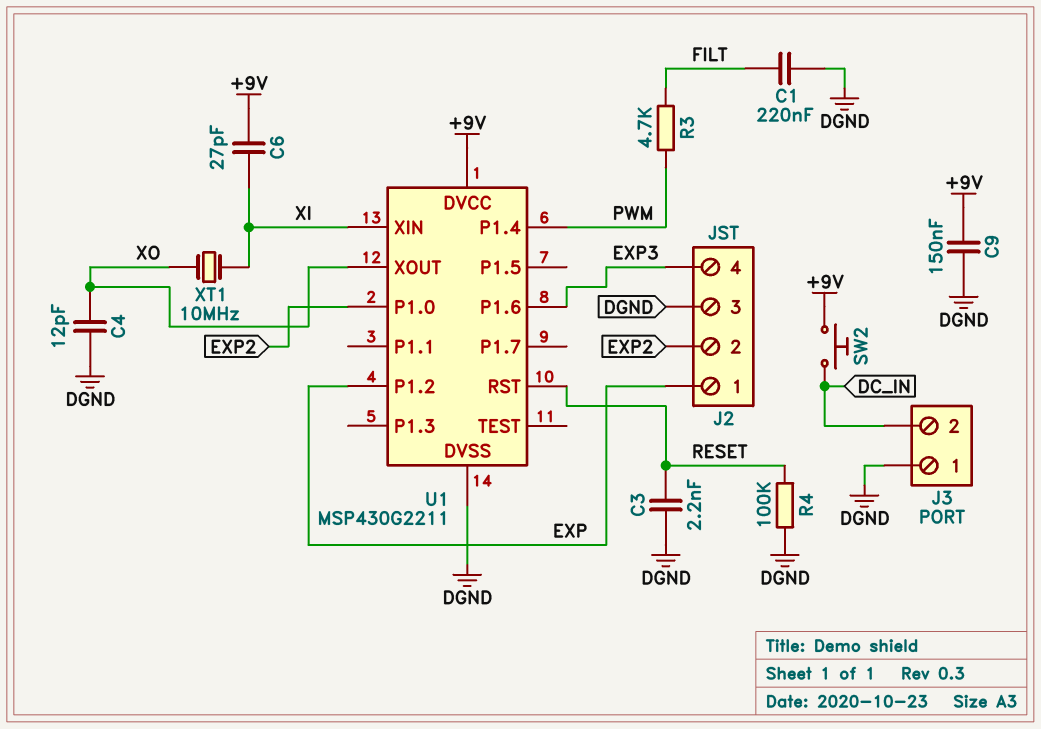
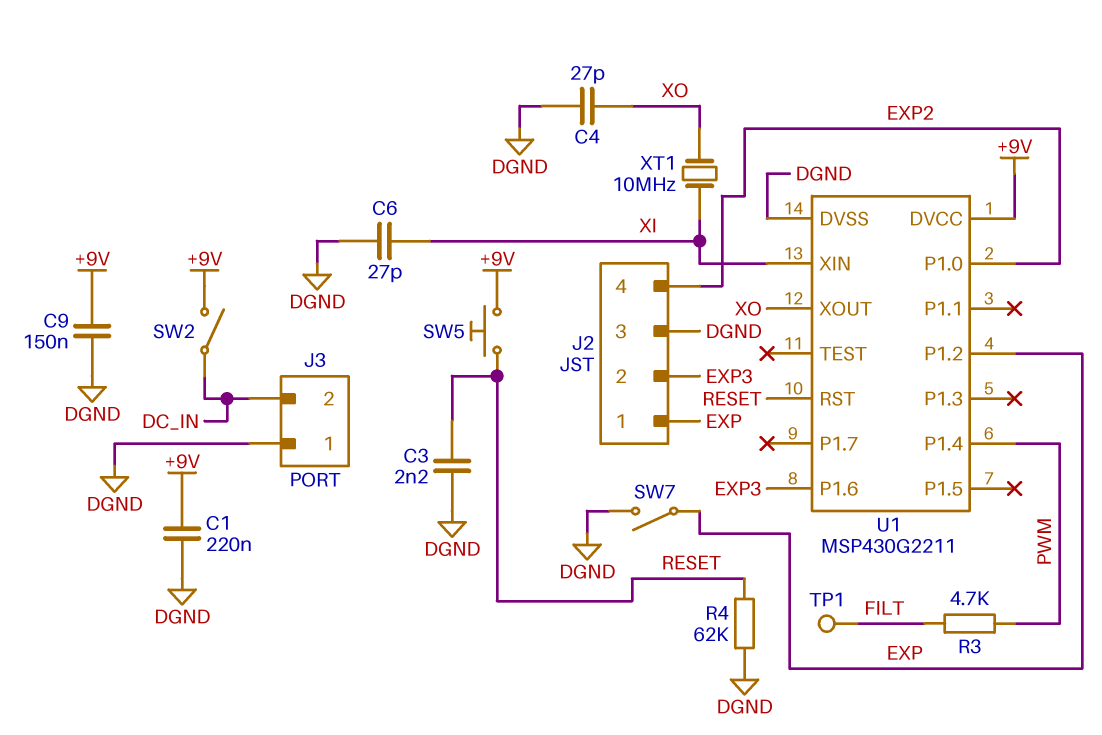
C1: 220nF (DGND, FILT) -> 220nF (+9V, DGND)
C4: 12pF (DGND, XO) -> 27pF (DGND, XO)
C6: 27pF (+9V, XI) -> 27pF (DGND, XI)
J2 pin 2: EXP2 -> EXP3
J2 pin 4: EXP3 -> EXP2
R4: 100k (DGND, RESET) -> 62k (DGND, RESET)
SW2: button (+9V, DC_IN) -> switch (+9V, DC_IN)
SW5: none -> button (+9V, RESET)
SW7: none -> switch (DGND, EXP)
TP1: none -> test point (FILT)

